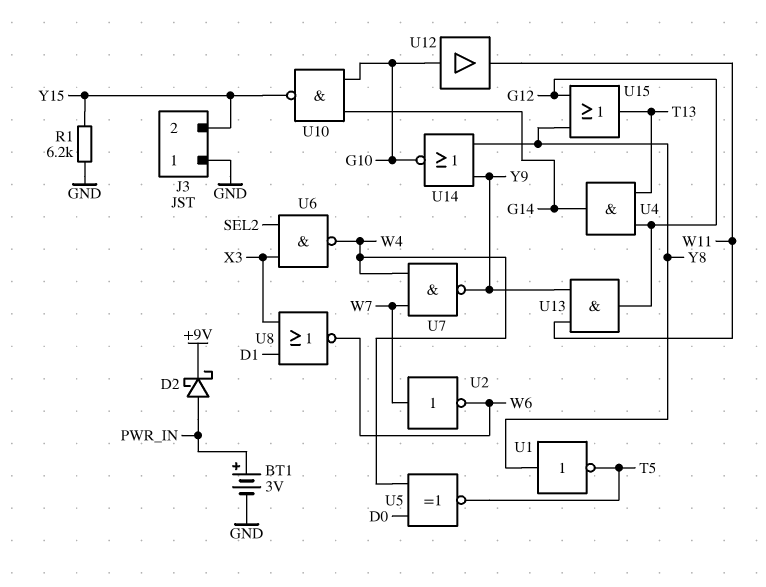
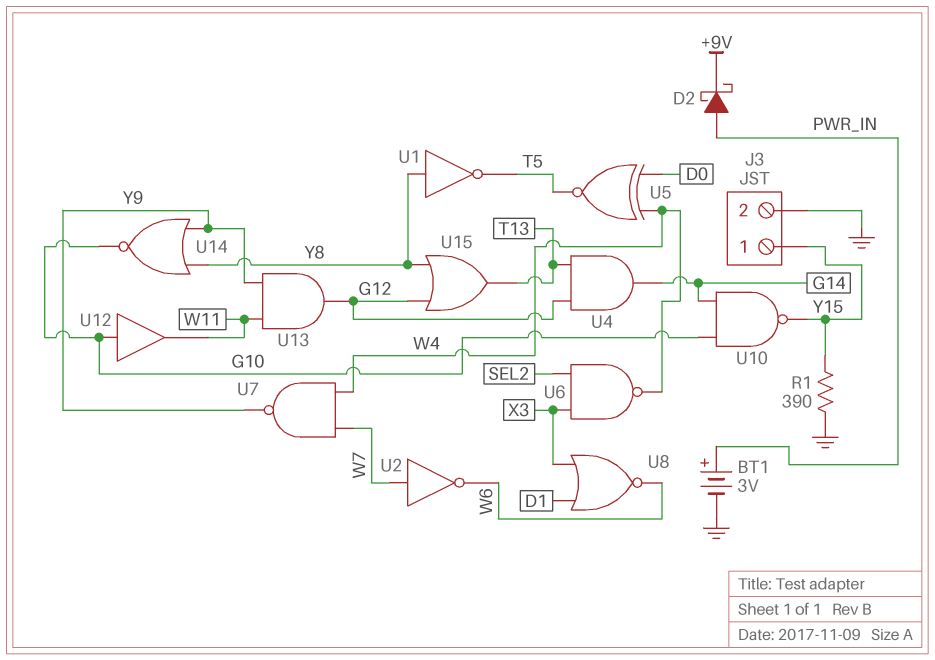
J3 pin 1: GND -> Y15
J3 pin 2: Y15 -> GND
R1: 6.2k (GND, Y15) -> 390 (GND, Y15)

